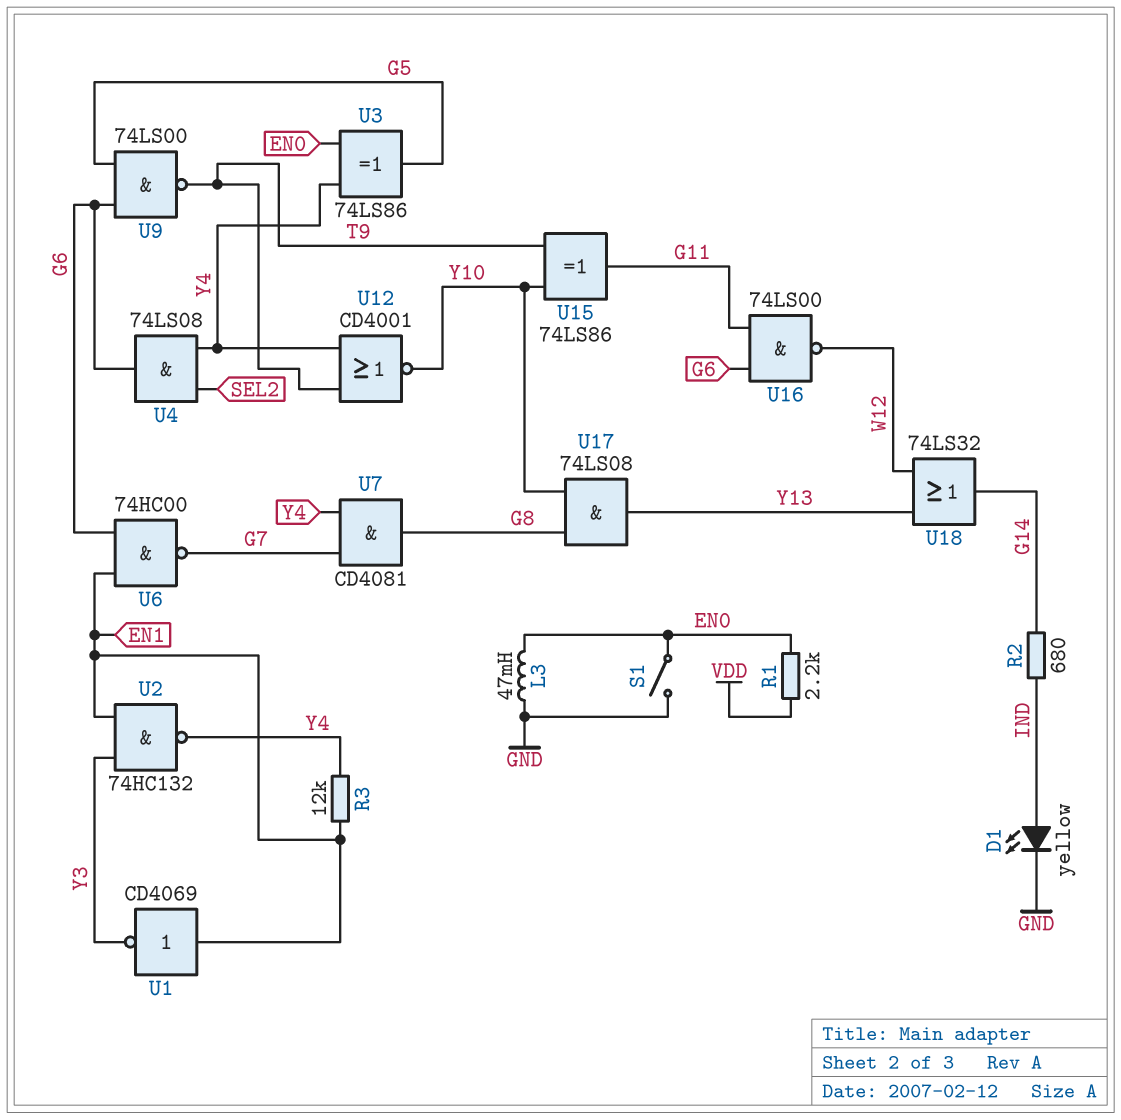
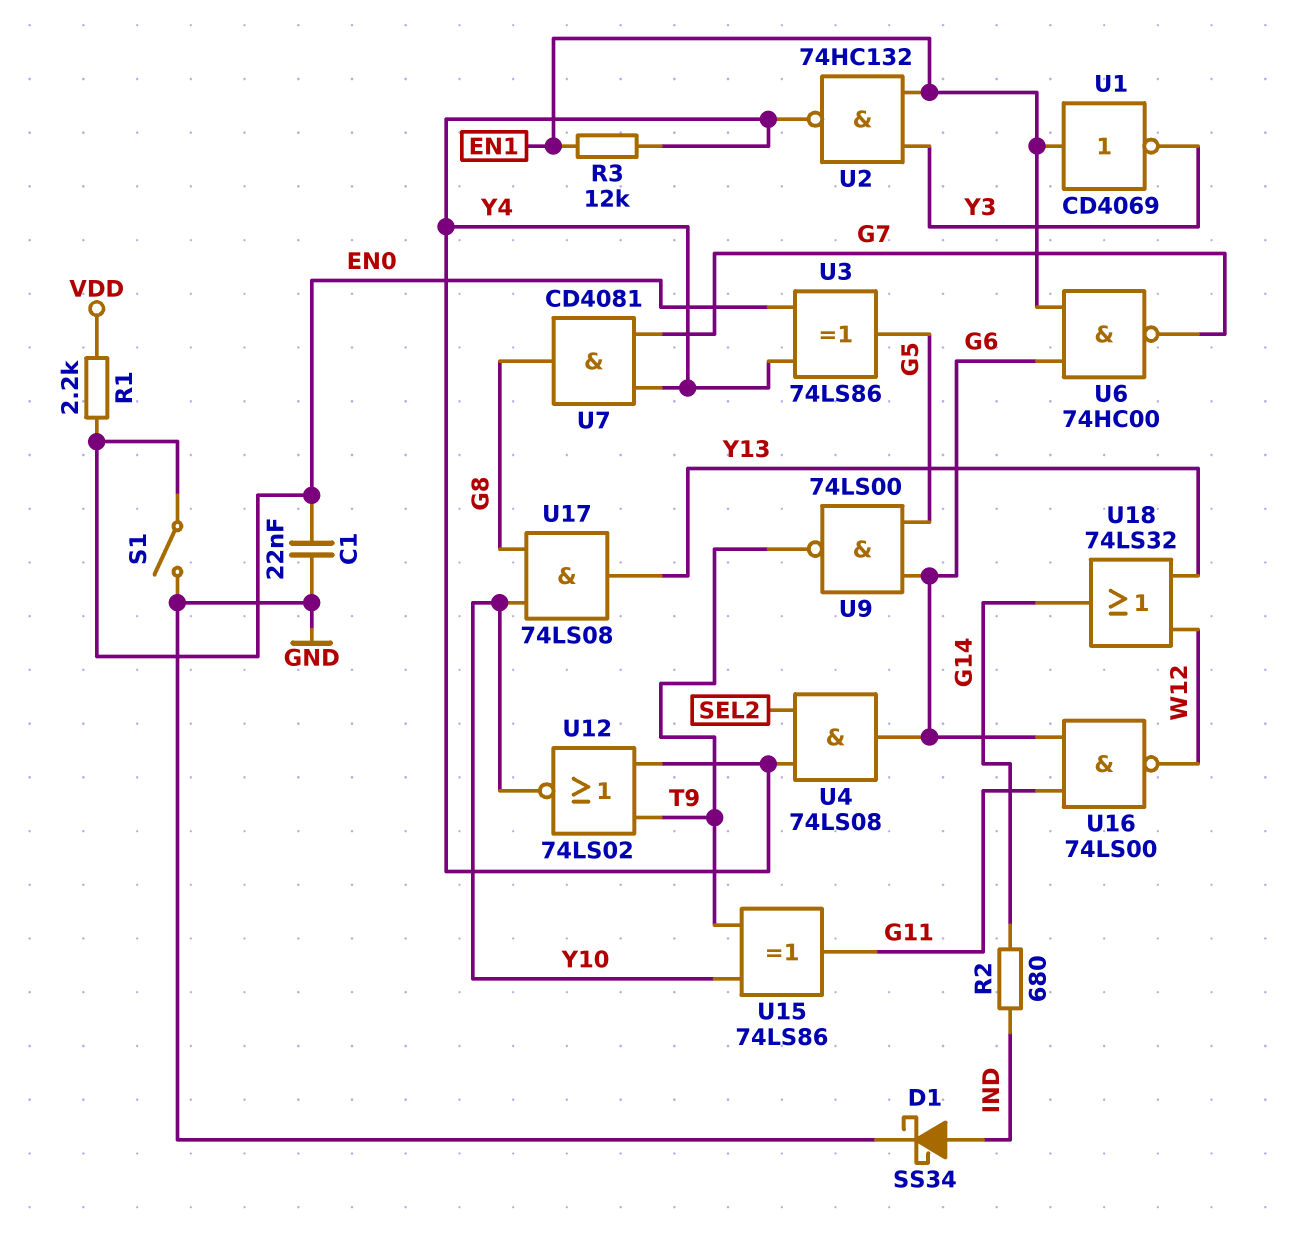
C1: none -> 22nF (EN0, GND)
D1: LED yellow (A IND, K GND) -> schottky SS34 (A IND, K GND)
L3: 47mH (EN0, GND) -> none
U12: NOR CD4001 (in T9, in Y4, out Y10) -> NOR 74LS02 (in T9, in Y4, out Y10)

